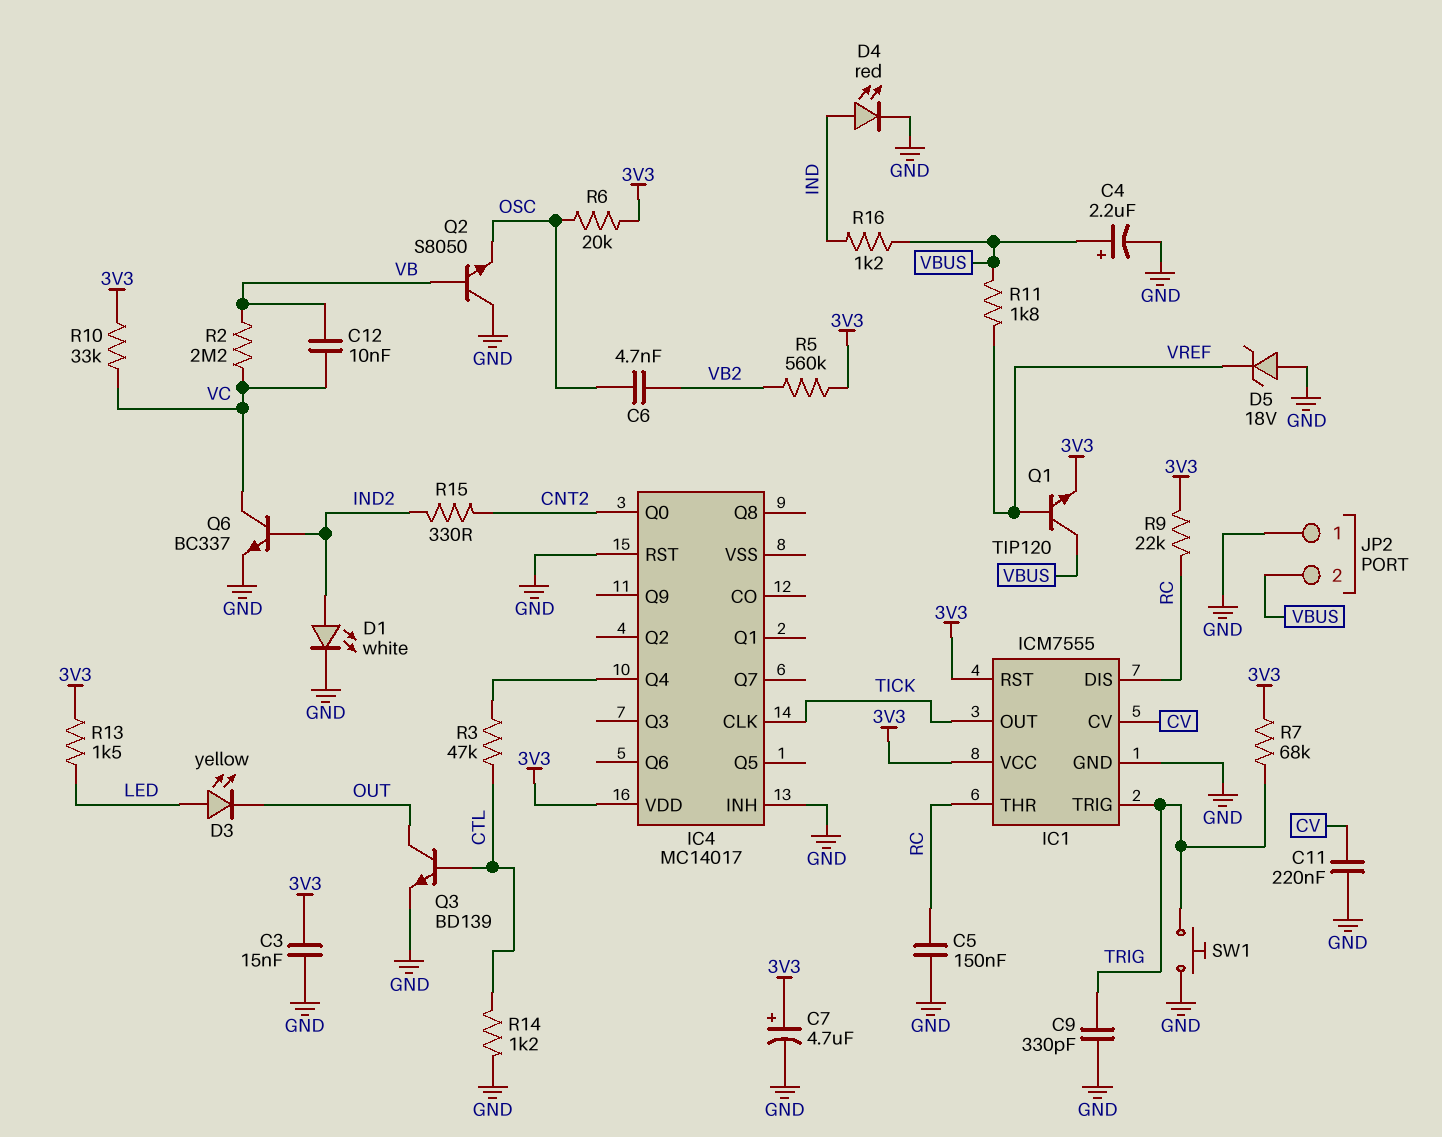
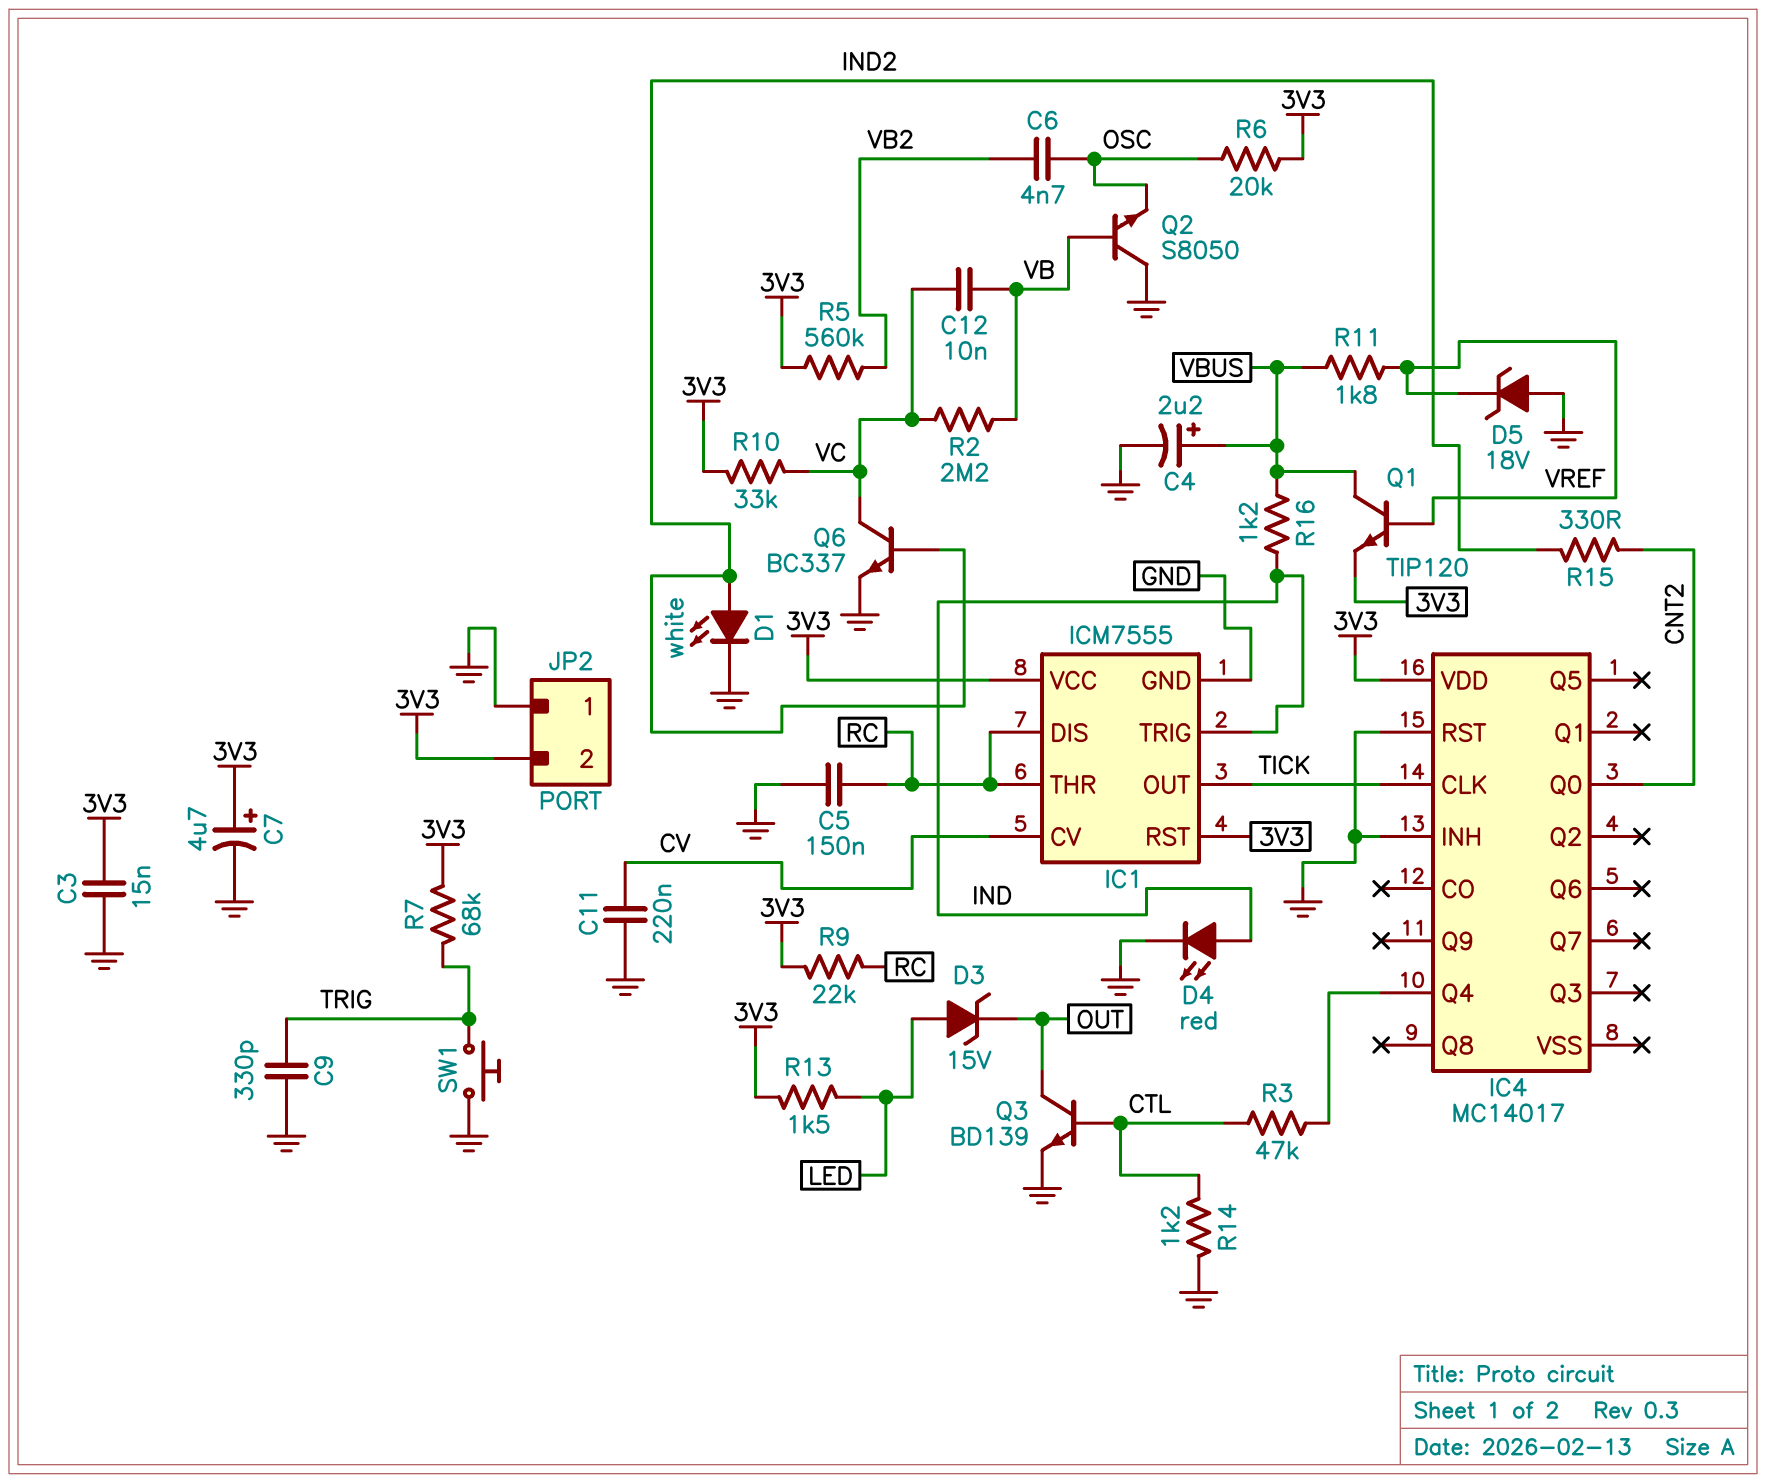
D3: LED yellow (A LED, K OUT) -> zener 15V (A LED, K OUT)
IC1 pin TRIG: TRIG -> IND
JP2 pin 2: VBUS -> 3V3

